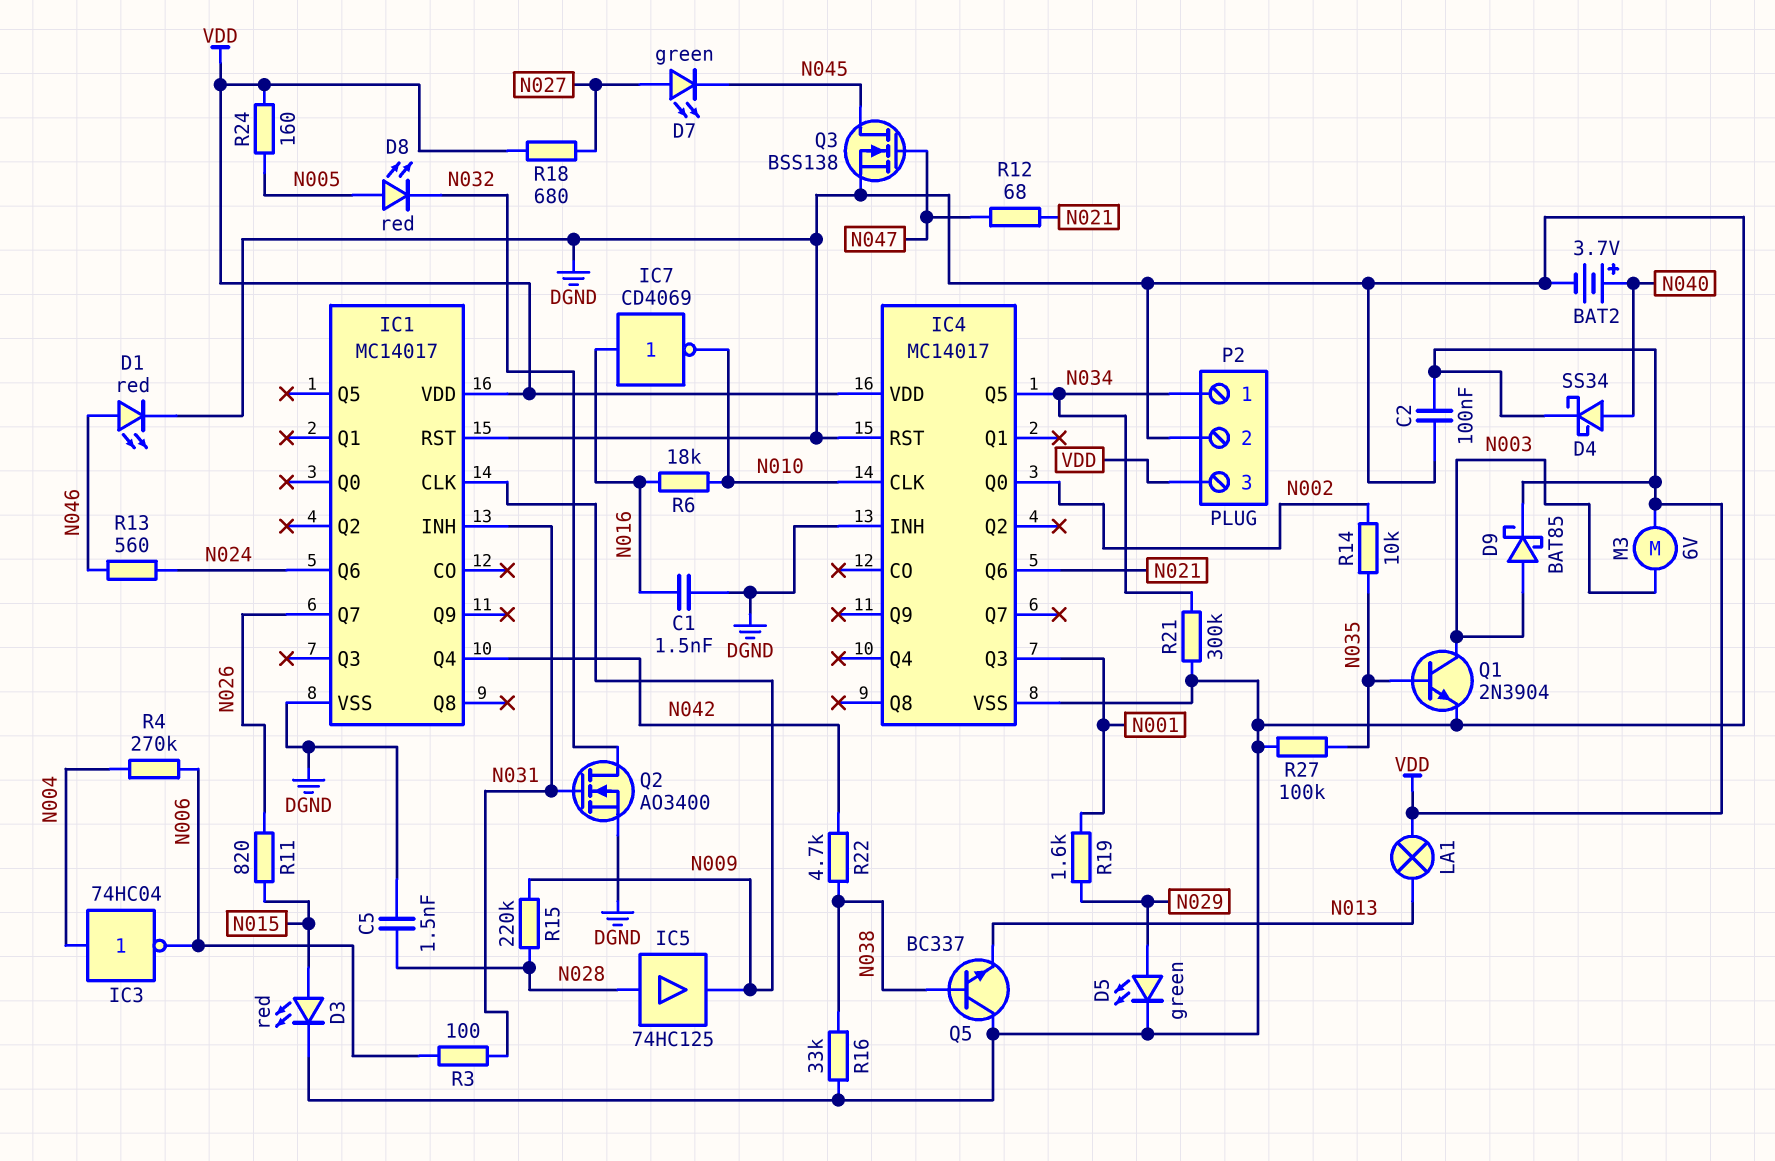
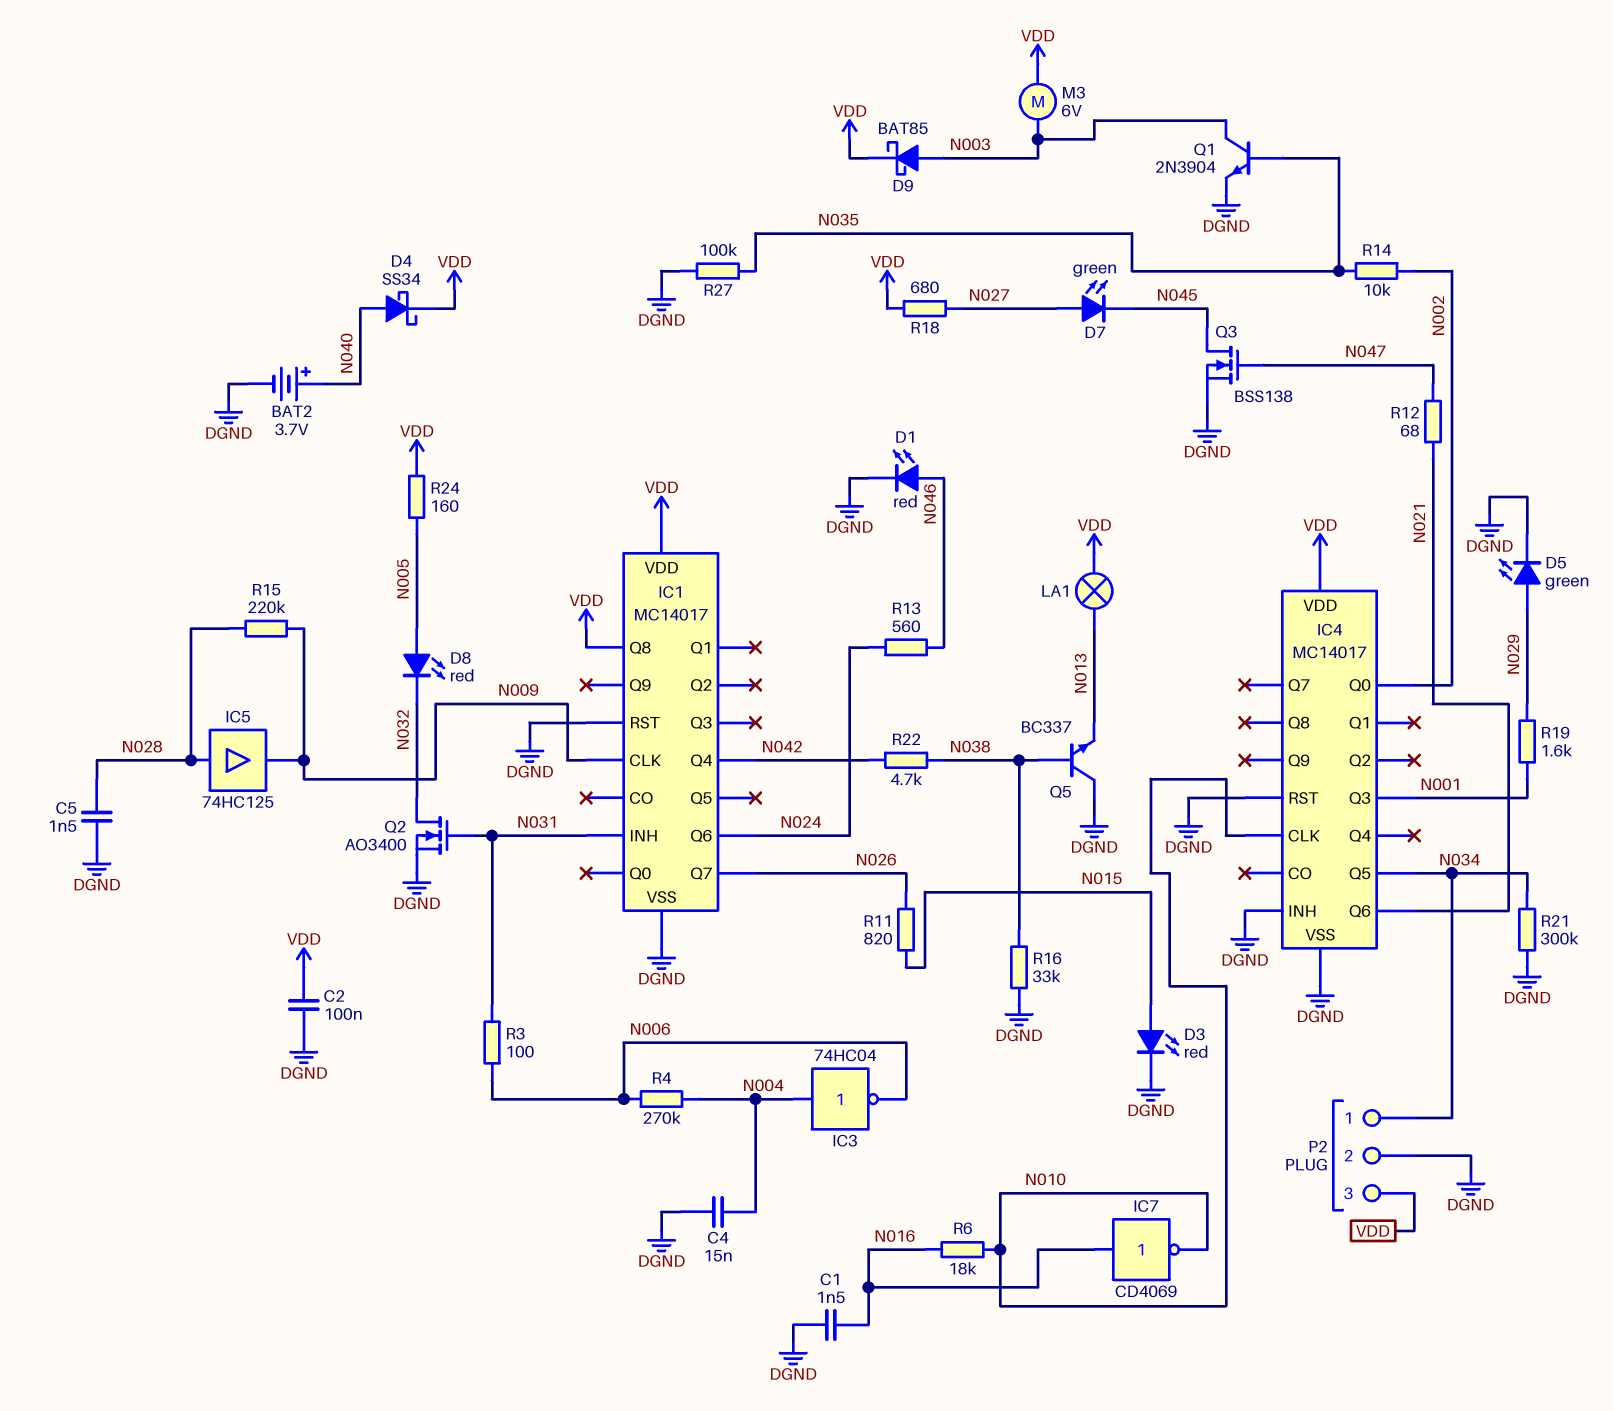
C4: none -> 15nF (DGND, N004)
IC1 pin Q8: none -> VDD

